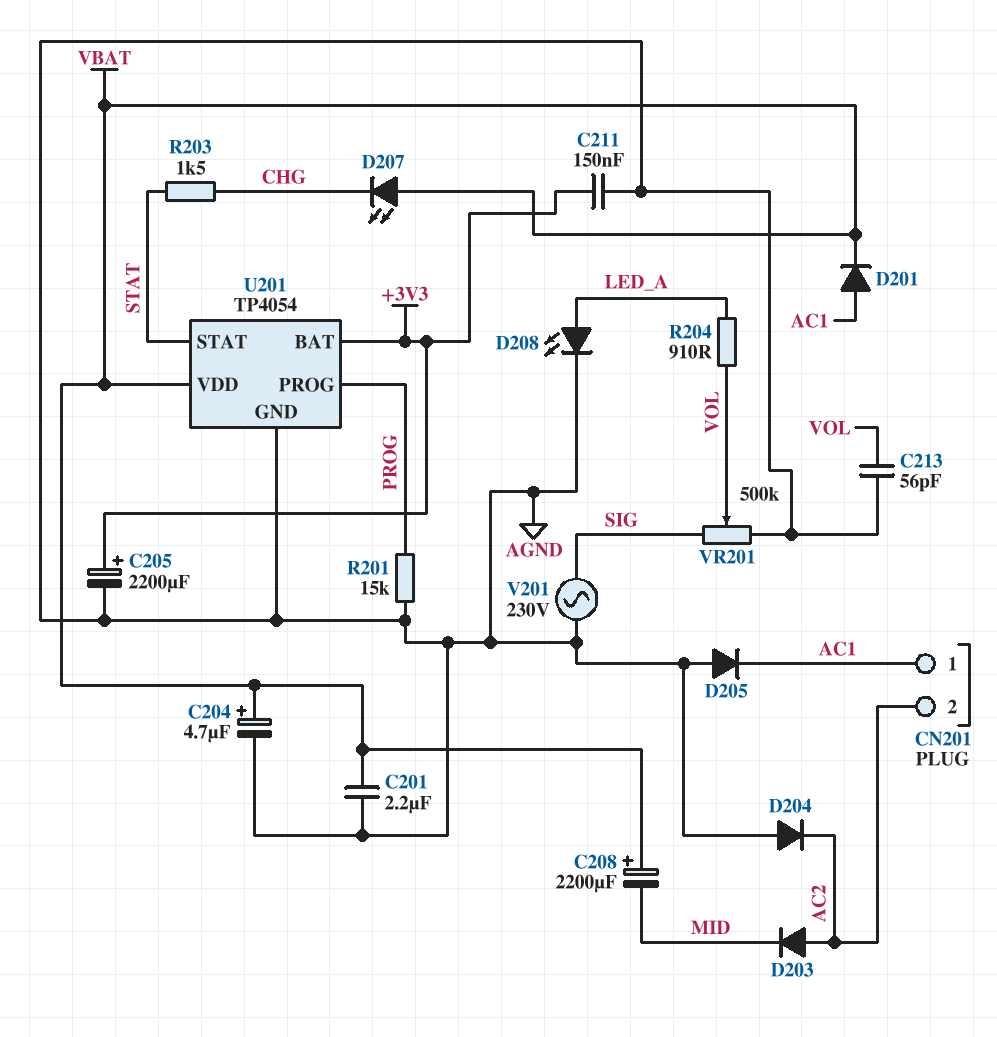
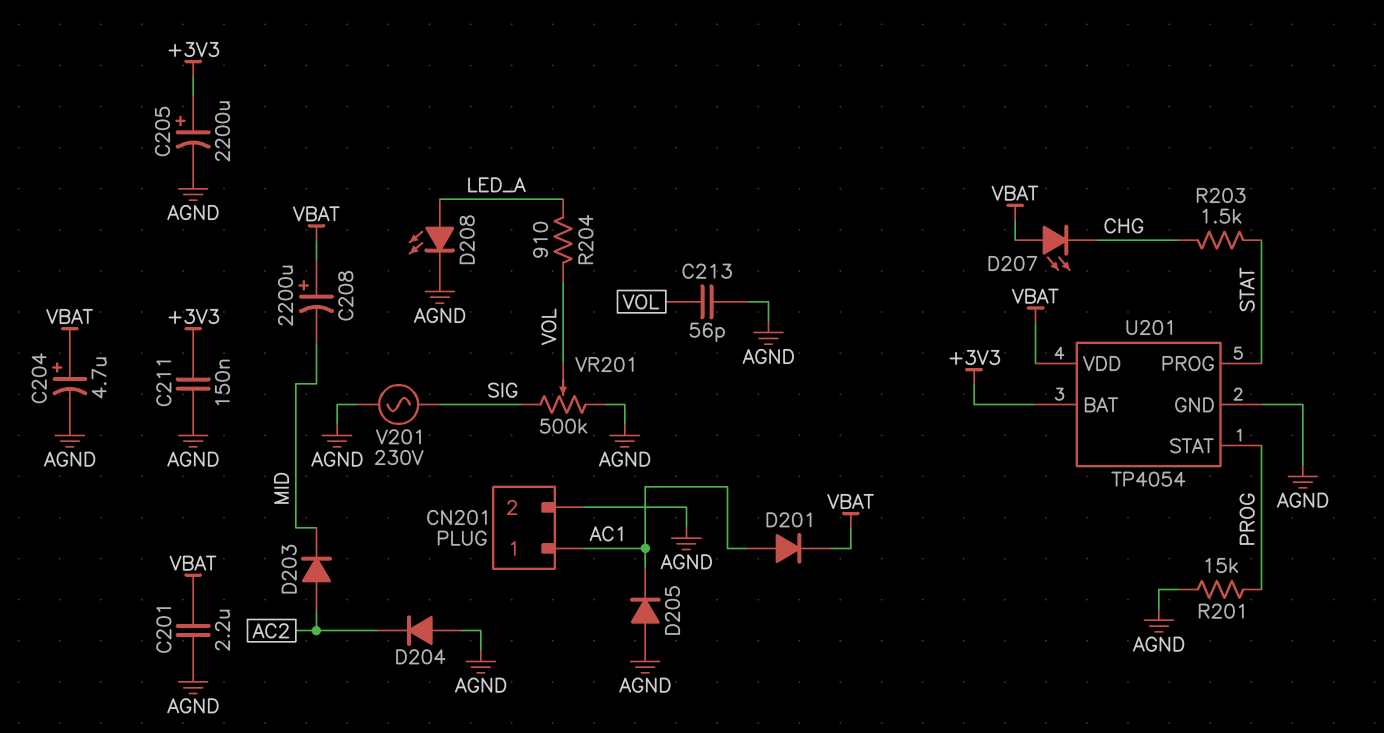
CN201 pin 2: AC2 -> AGND
U201 pin PROG: PROG -> STAT
U201 pin STAT: STAT -> PROG

